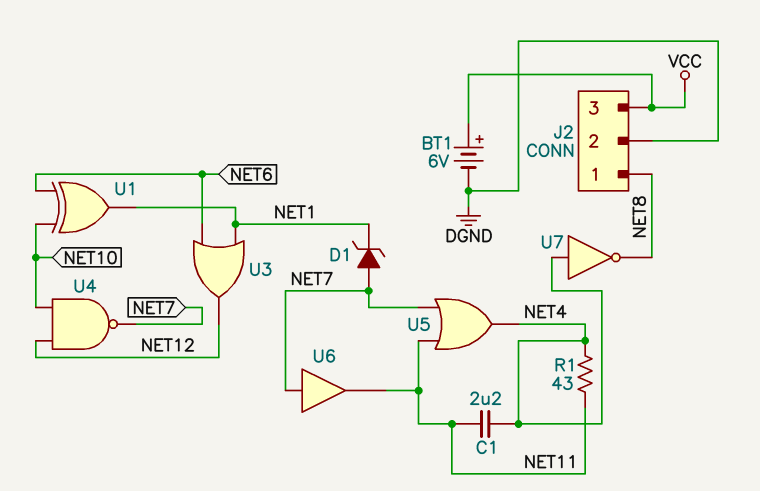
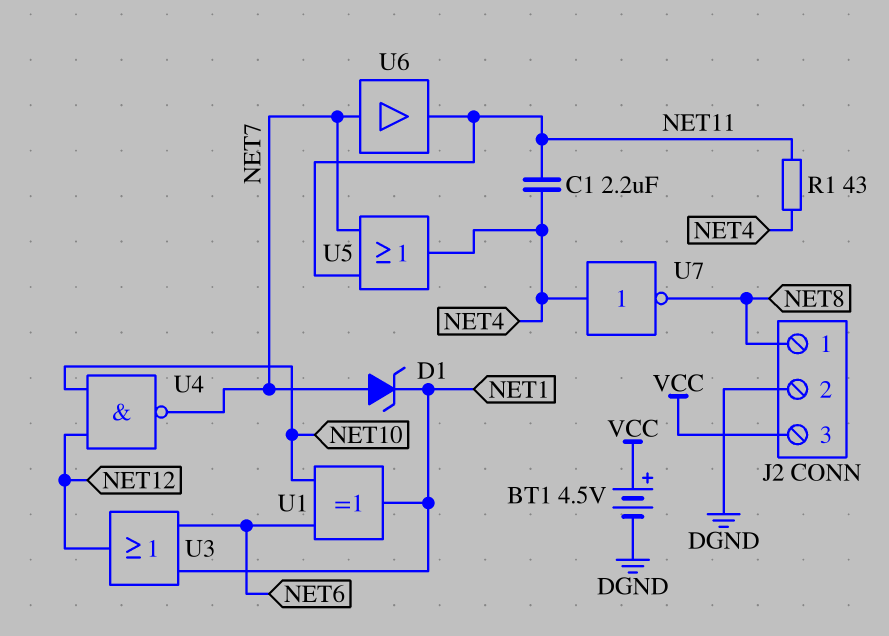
BT1: 6V (plus VCC, minus DGND) -> 4.5V (plus VCC, minus DGND)

